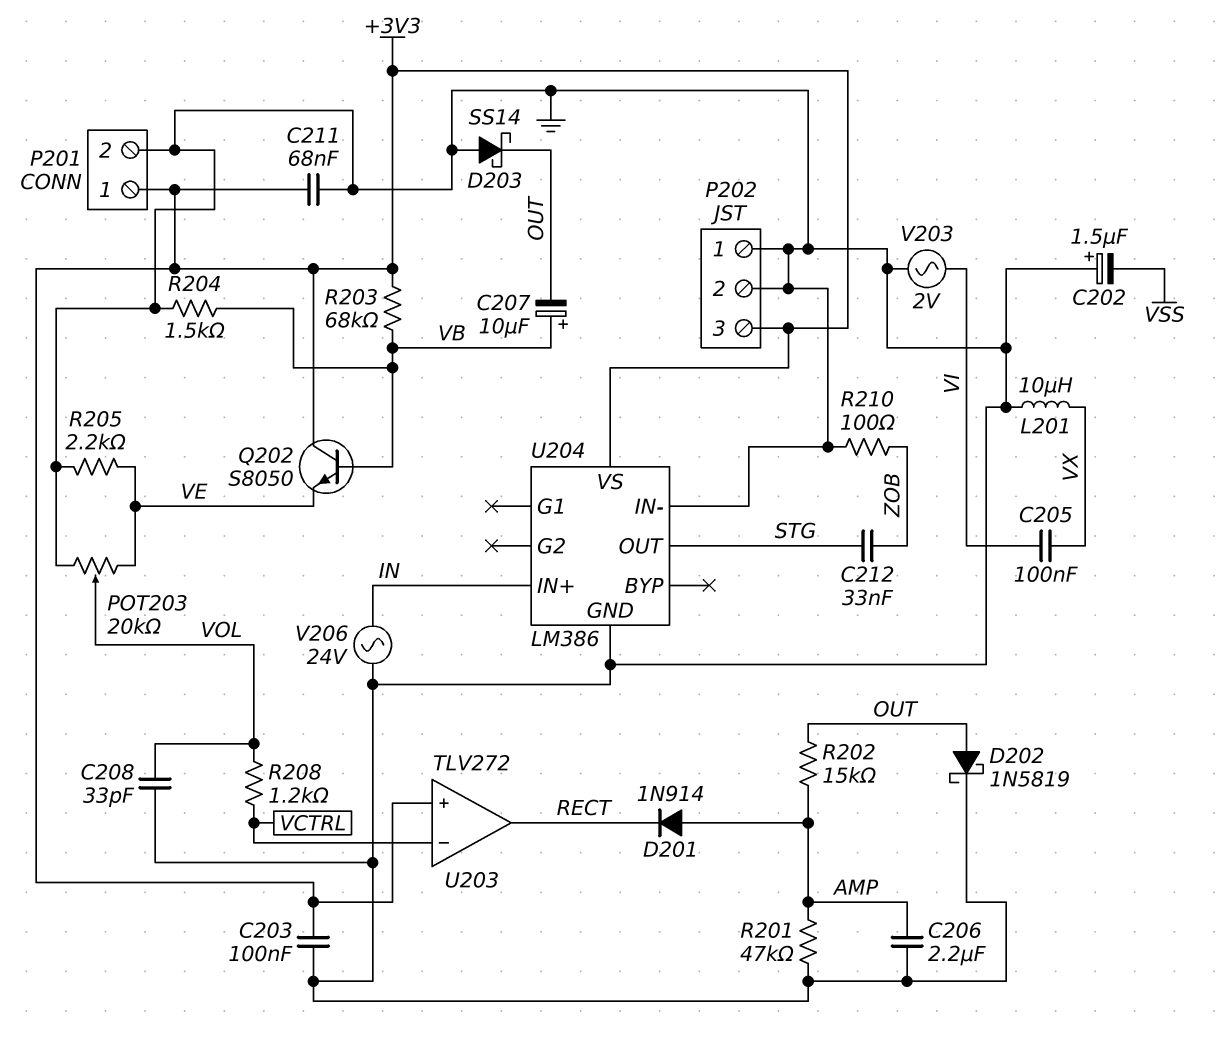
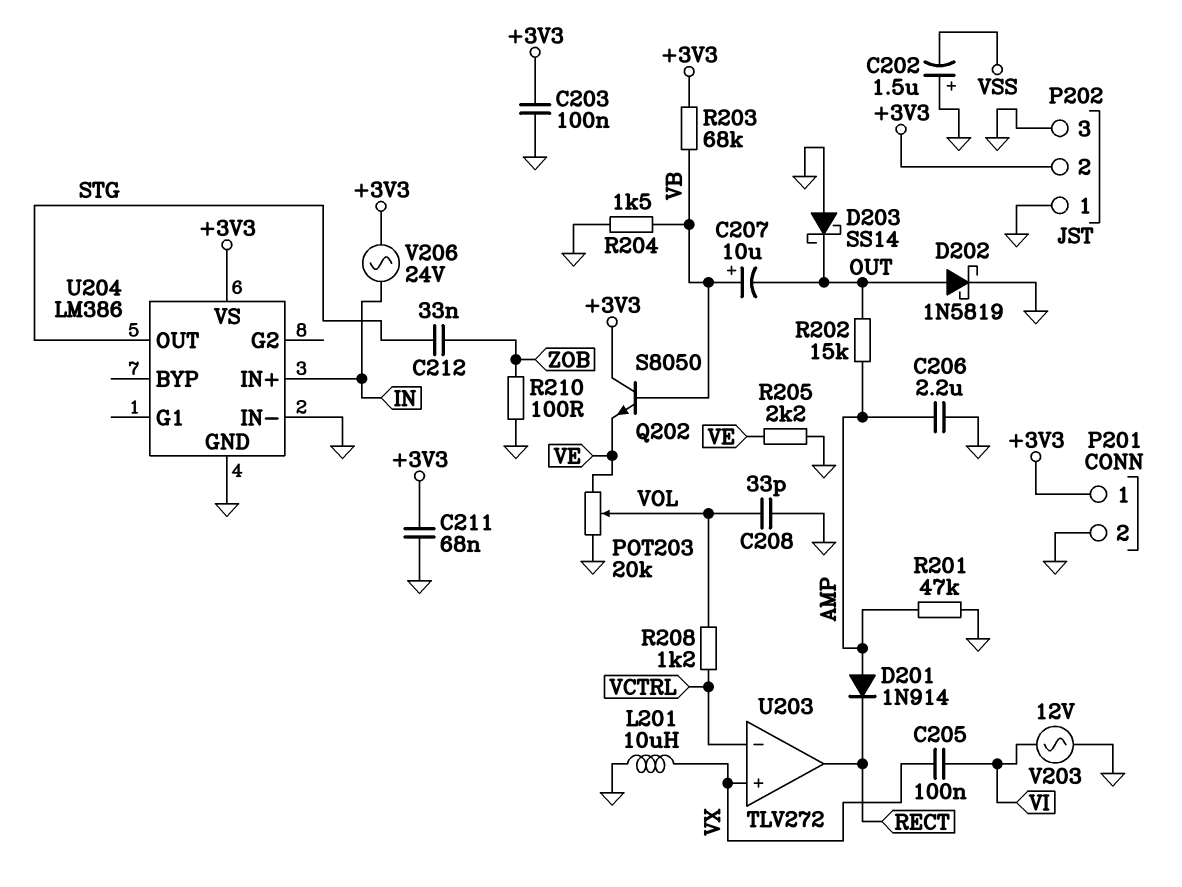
P202 pin 2: GND -> +3V3
P202 pin 3: +3V3 -> GND
U203 pin in+: +3V3 -> VX
V203: AC 2V (GND, VI) -> AC 12V (GND, VI)
V206: AC 24V (GND, IN) -> AC 24V (+3V3, IN)

